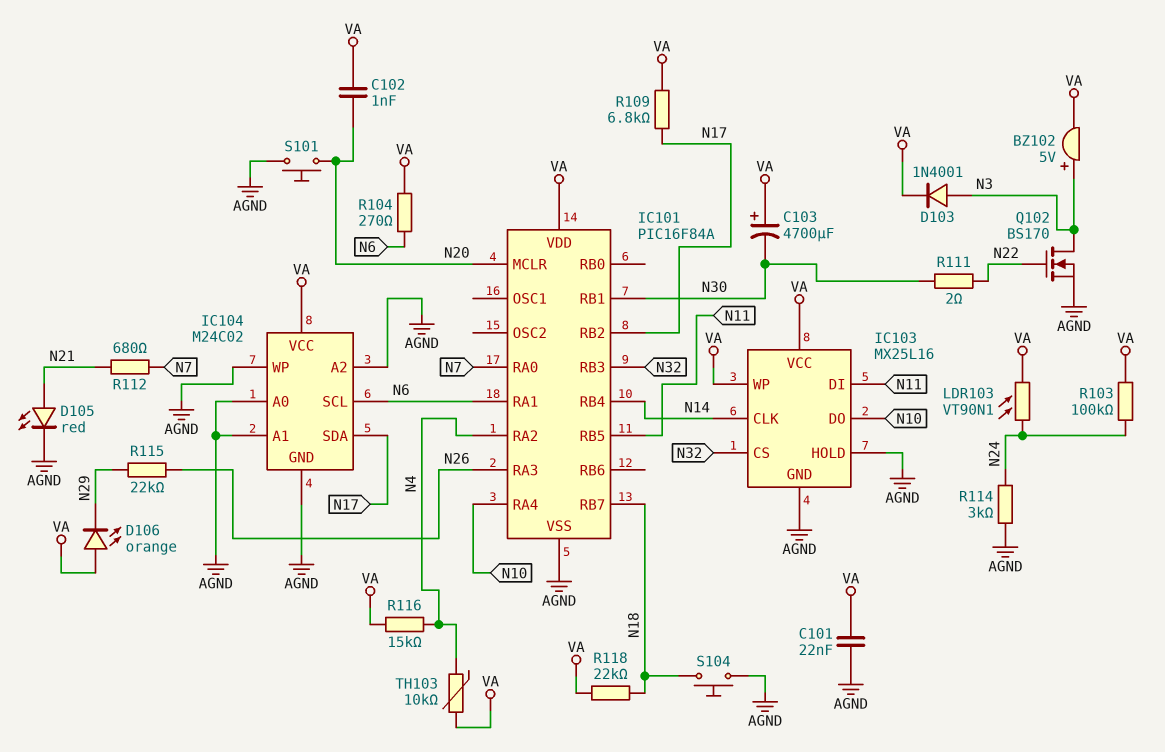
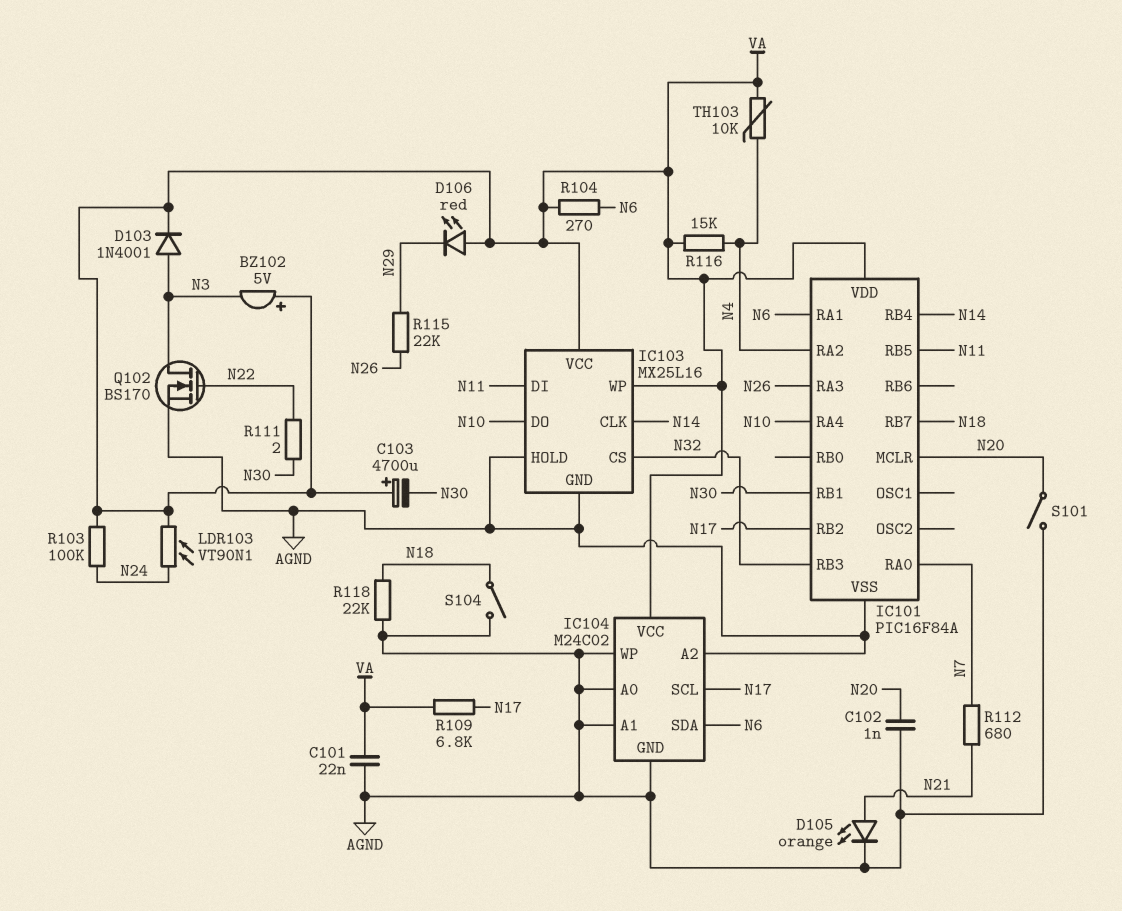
BZ102: buzzer 5V (plus N3, minus VA) -> buzzer 5V (plus VA, minus N3)
C102: 1nF (N20, VA) -> 1nF (AGND, N20)
D105: LED red (A N21, K AGND) -> LED orange (A N21, K AGND)
D106: LED orange (A VA, K N29) -> LED red (A VA, K N29)
IC104 pin SCL: N6 -> N17
IC104 pin SDA: N17 -> N6
R114: 3k (AGND, N24) -> none
R118: 22k (N18, VA) -> 22k (AGND, N18)
S101: button (AGND, N20) -> switch (AGND, N20)
S104: button (AGND, N18) -> switch (AGND, N18)

